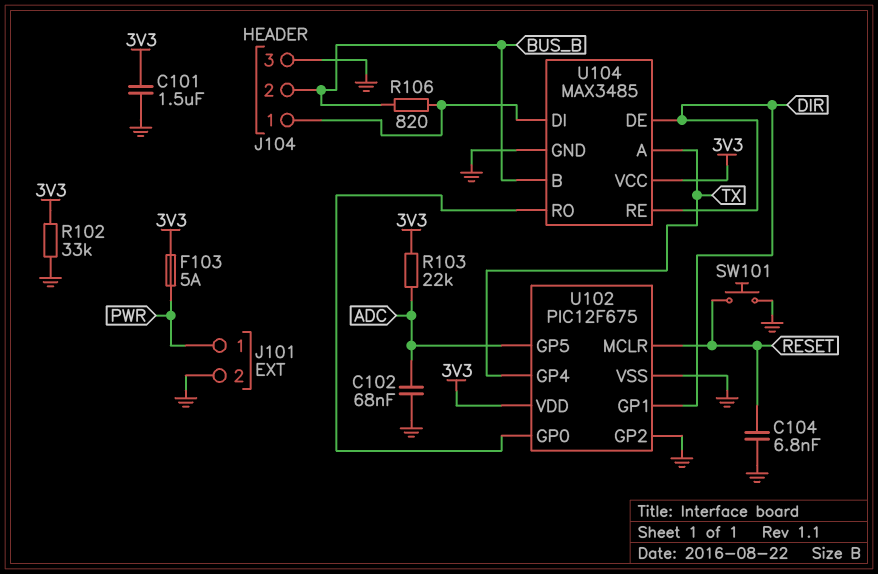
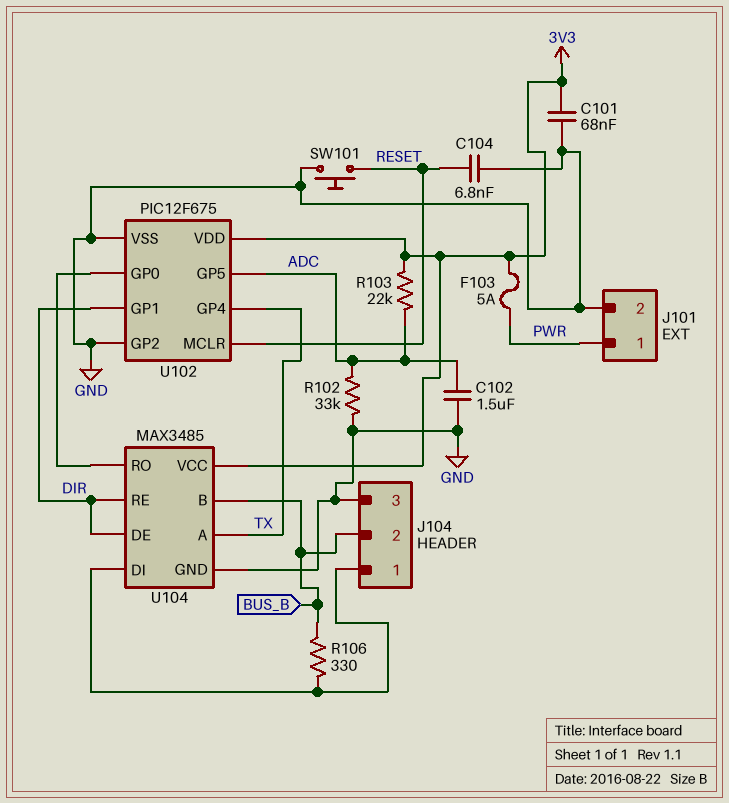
C101: 1.5uF (3V3, GND) -> 68nF (3V3, GND)
C102: 68nF (ADC, GND) -> 1.5uF (ADC, GND)
R102: 33k (3V3, GND) -> 33k (ADC, GND)
R106: 820 (BUS_B, J104/1) -> 330 (BUS_B, J104/1)

